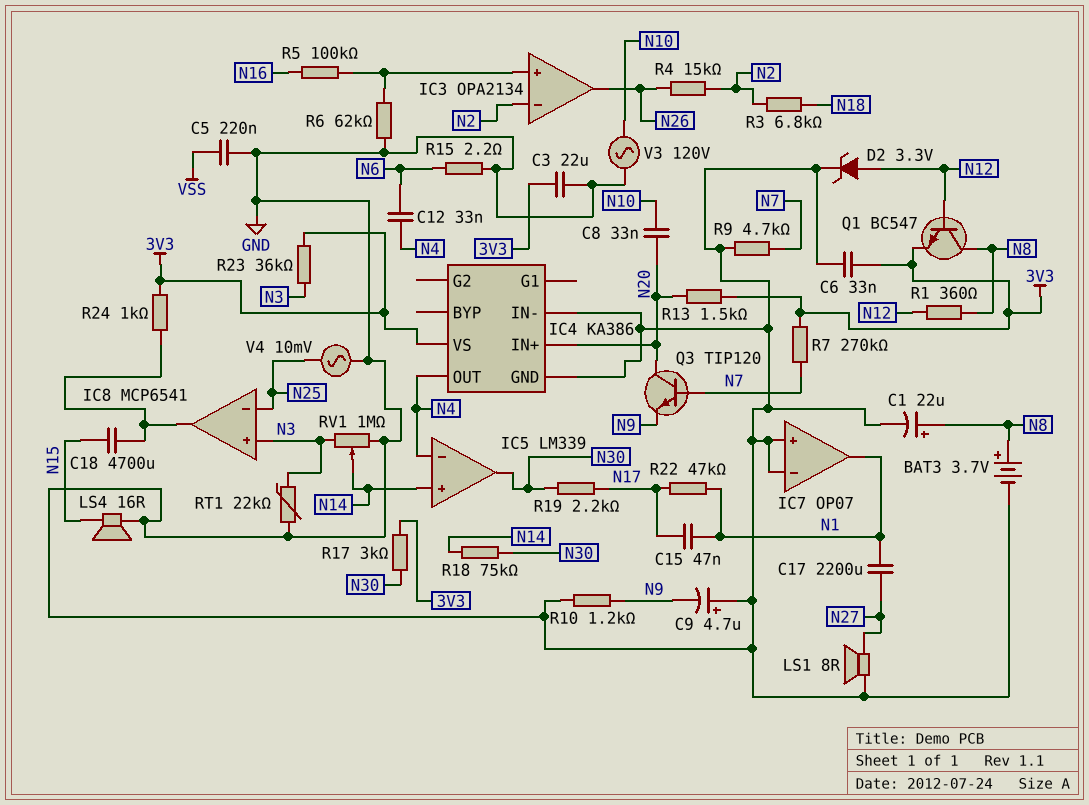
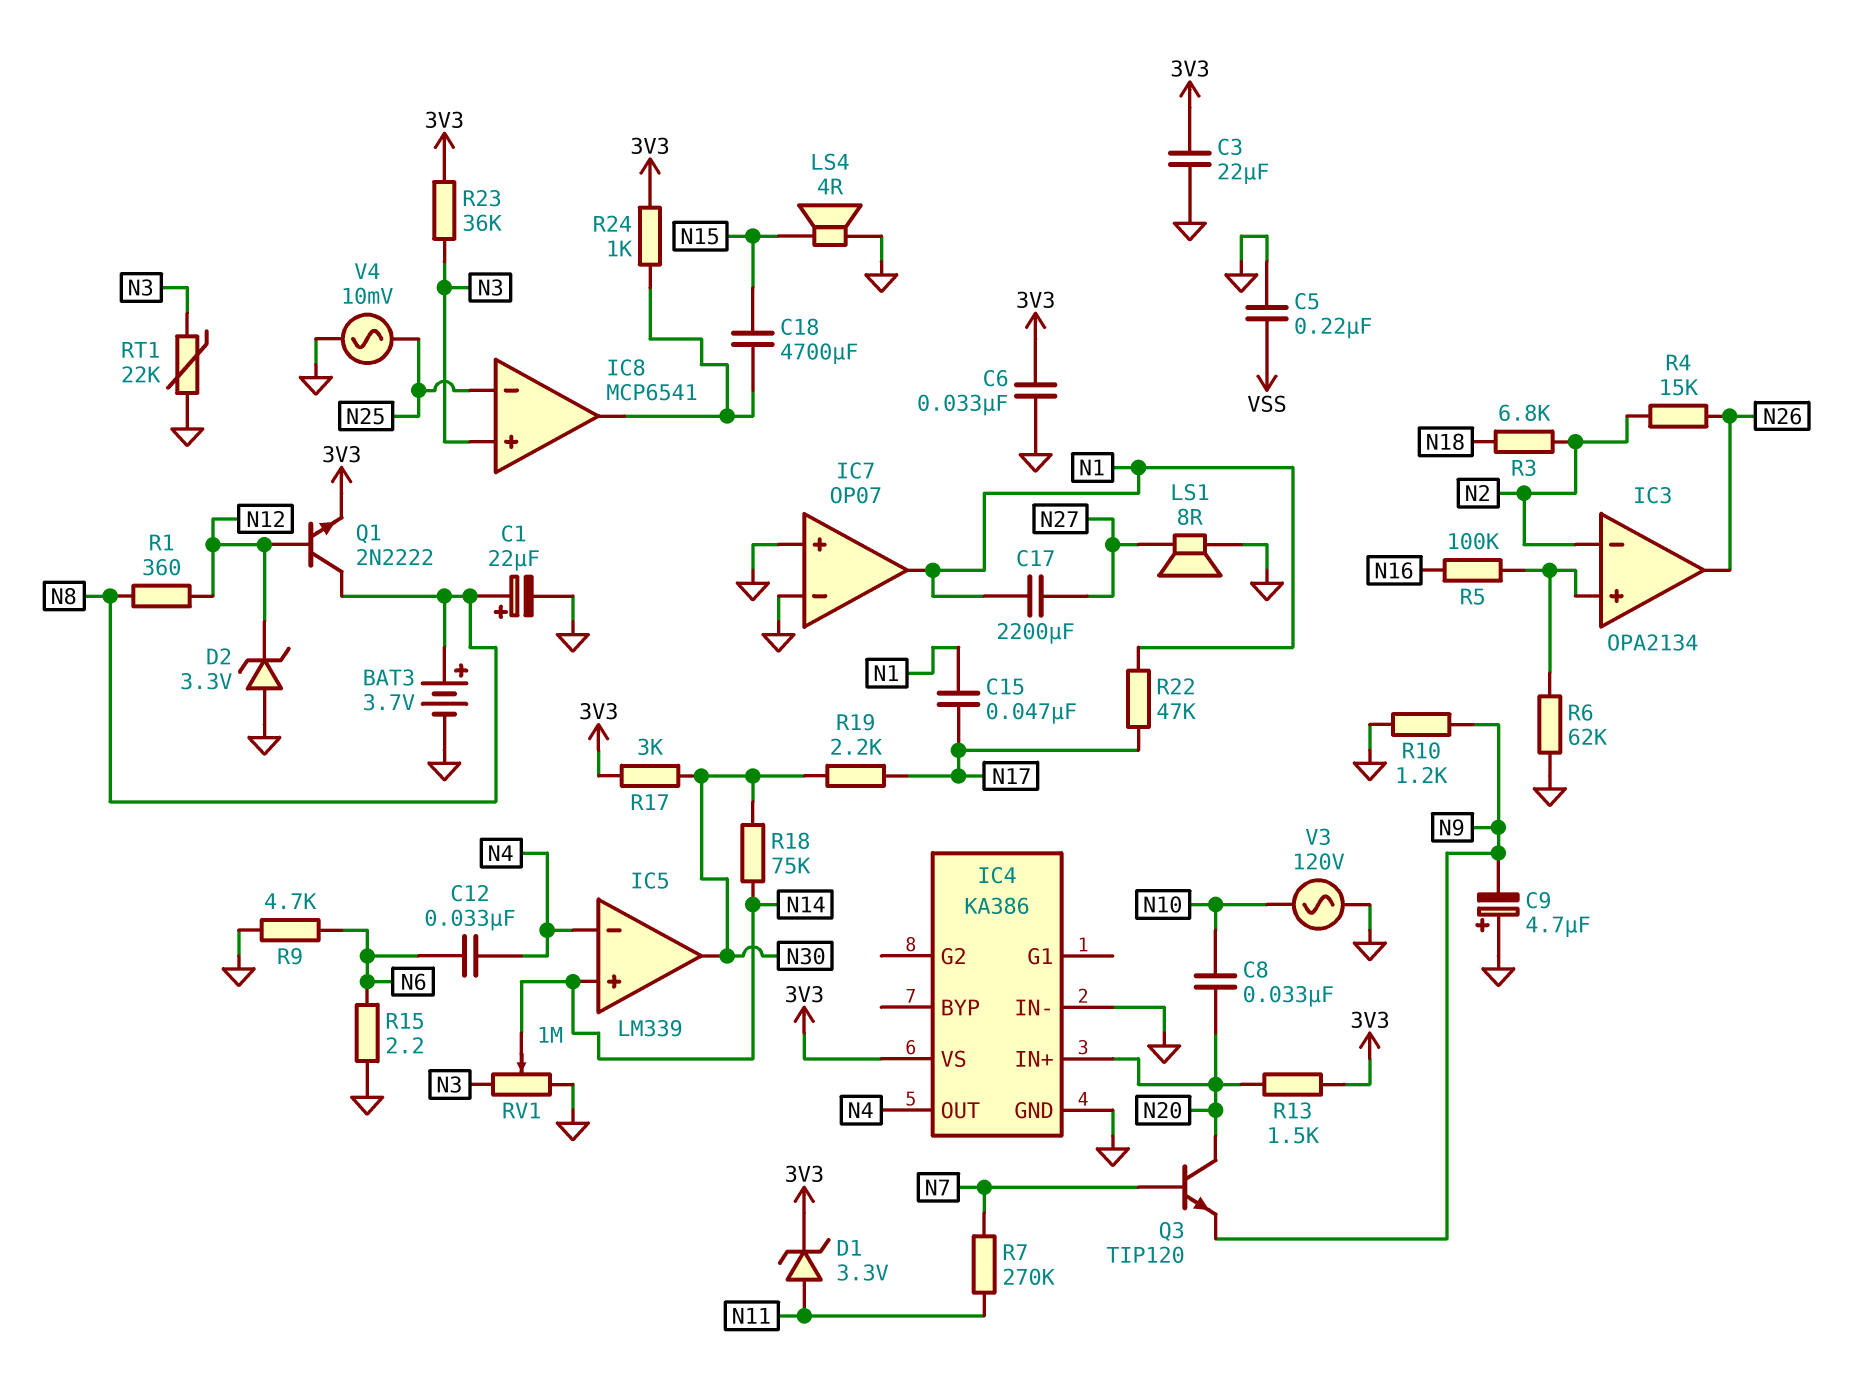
D1: none -> zener 3.3V (A N11, K 3V3)
D2: zener 3.3V (A N12, K GND) -> zener 3.3V (A GND, K N12)
LS4: speaker 16R (GND, N15) -> speaker 4R (GND, N15)
Q1: NPN BC547 (B N12, C N8, E 3V3) -> NPN 2N2222 (B N12, C N8, E 3V3)
R7: 270k (3V3, N7) -> 270k (N7, N11)
R9: 4.7k (GND, N7) -> 4.7k (GND, N6)

